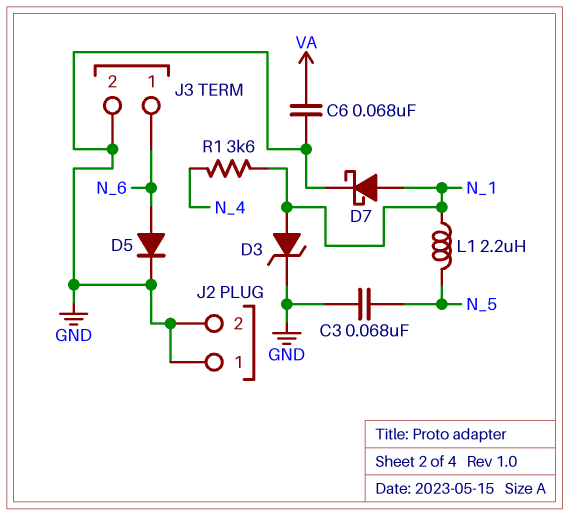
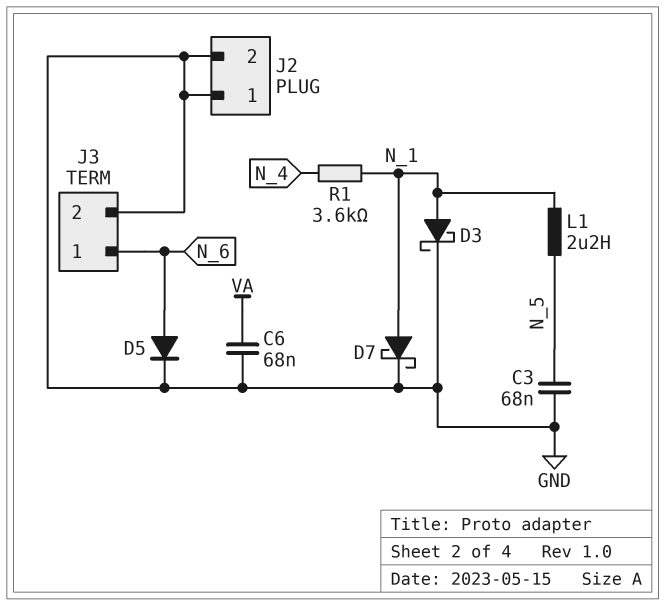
D3: zener (A N_1, K GND) -> schottky (A N_1, K GND)

